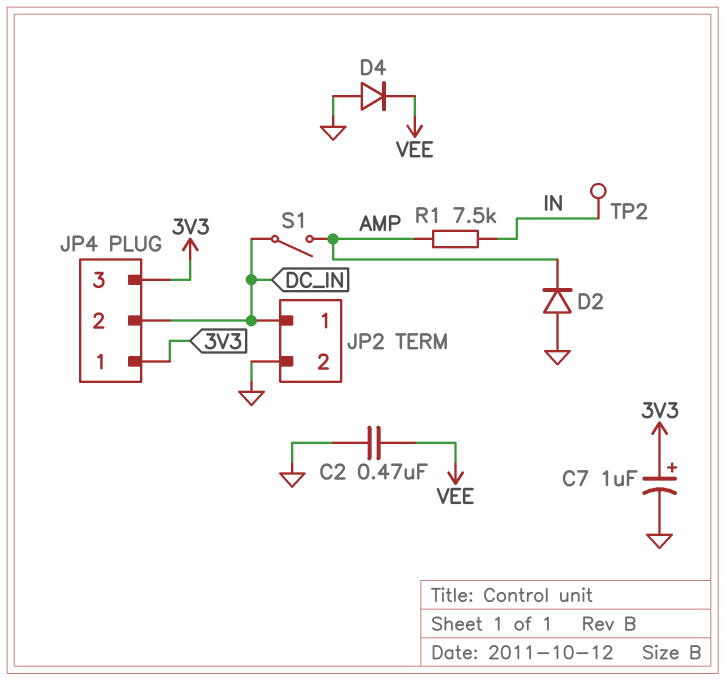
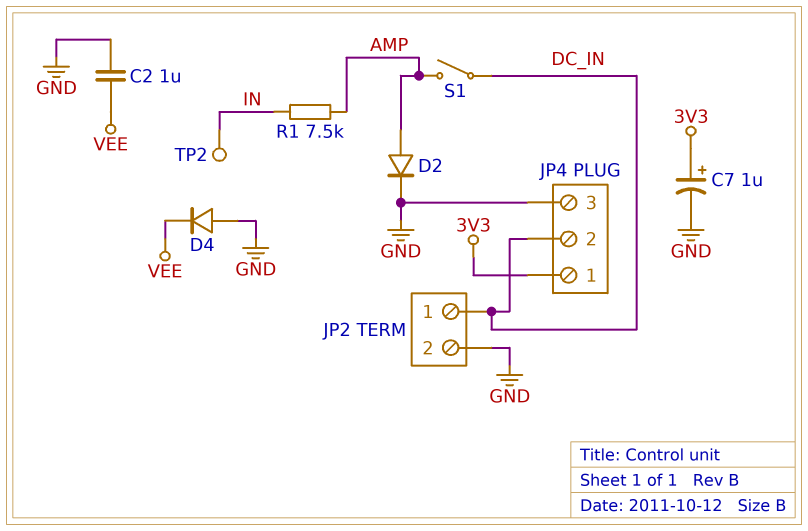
C2: 470nF (GND, VEE) -> 1uF (GND, VEE)
D2: diode (A GND, K AMP) -> diode (A AMP, K GND)
JP4 pin 3: 3V3 -> GND

